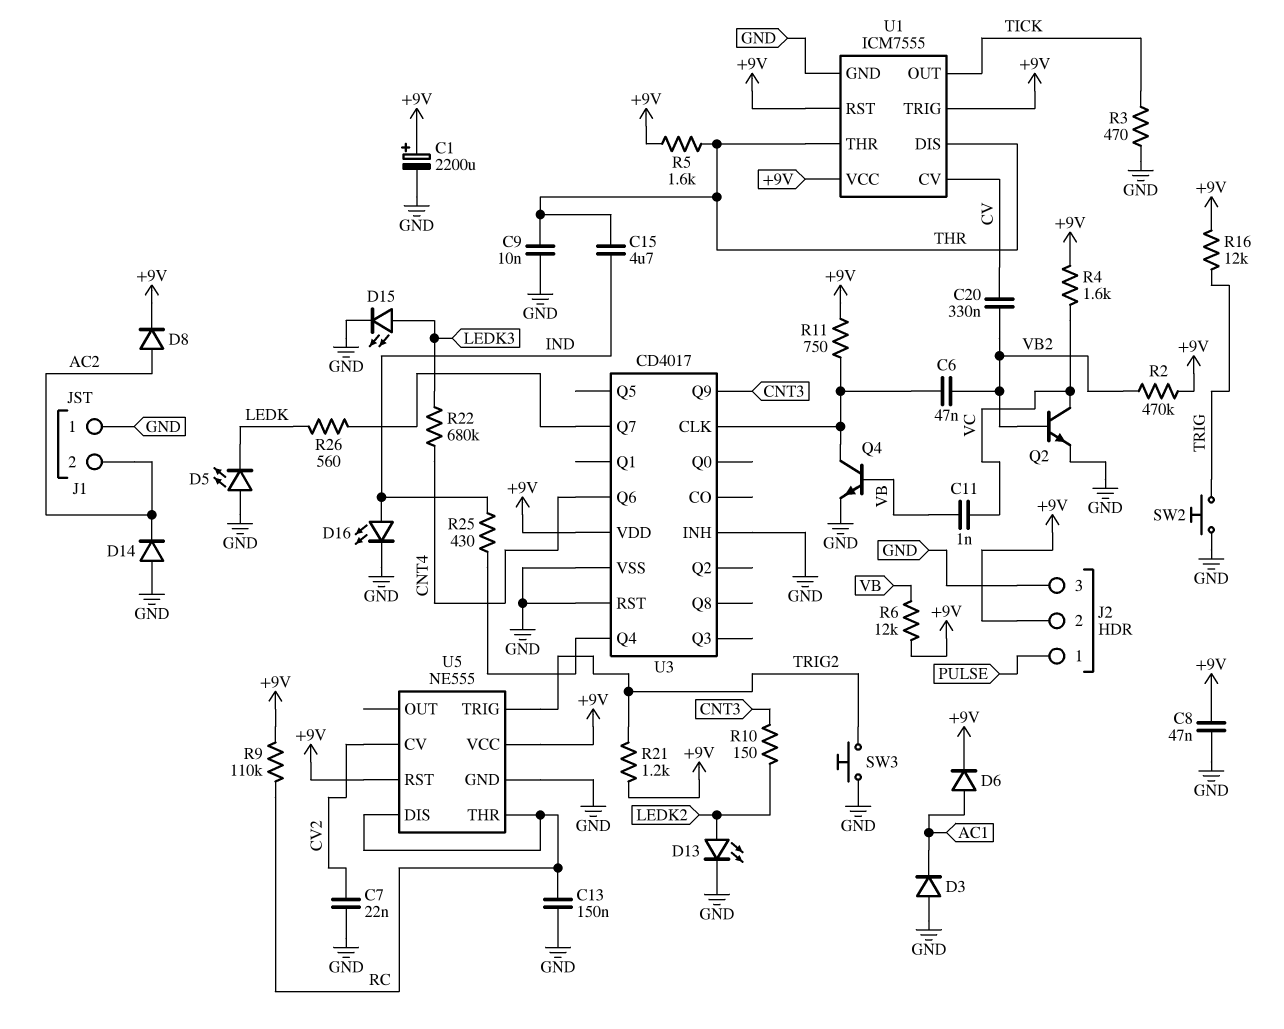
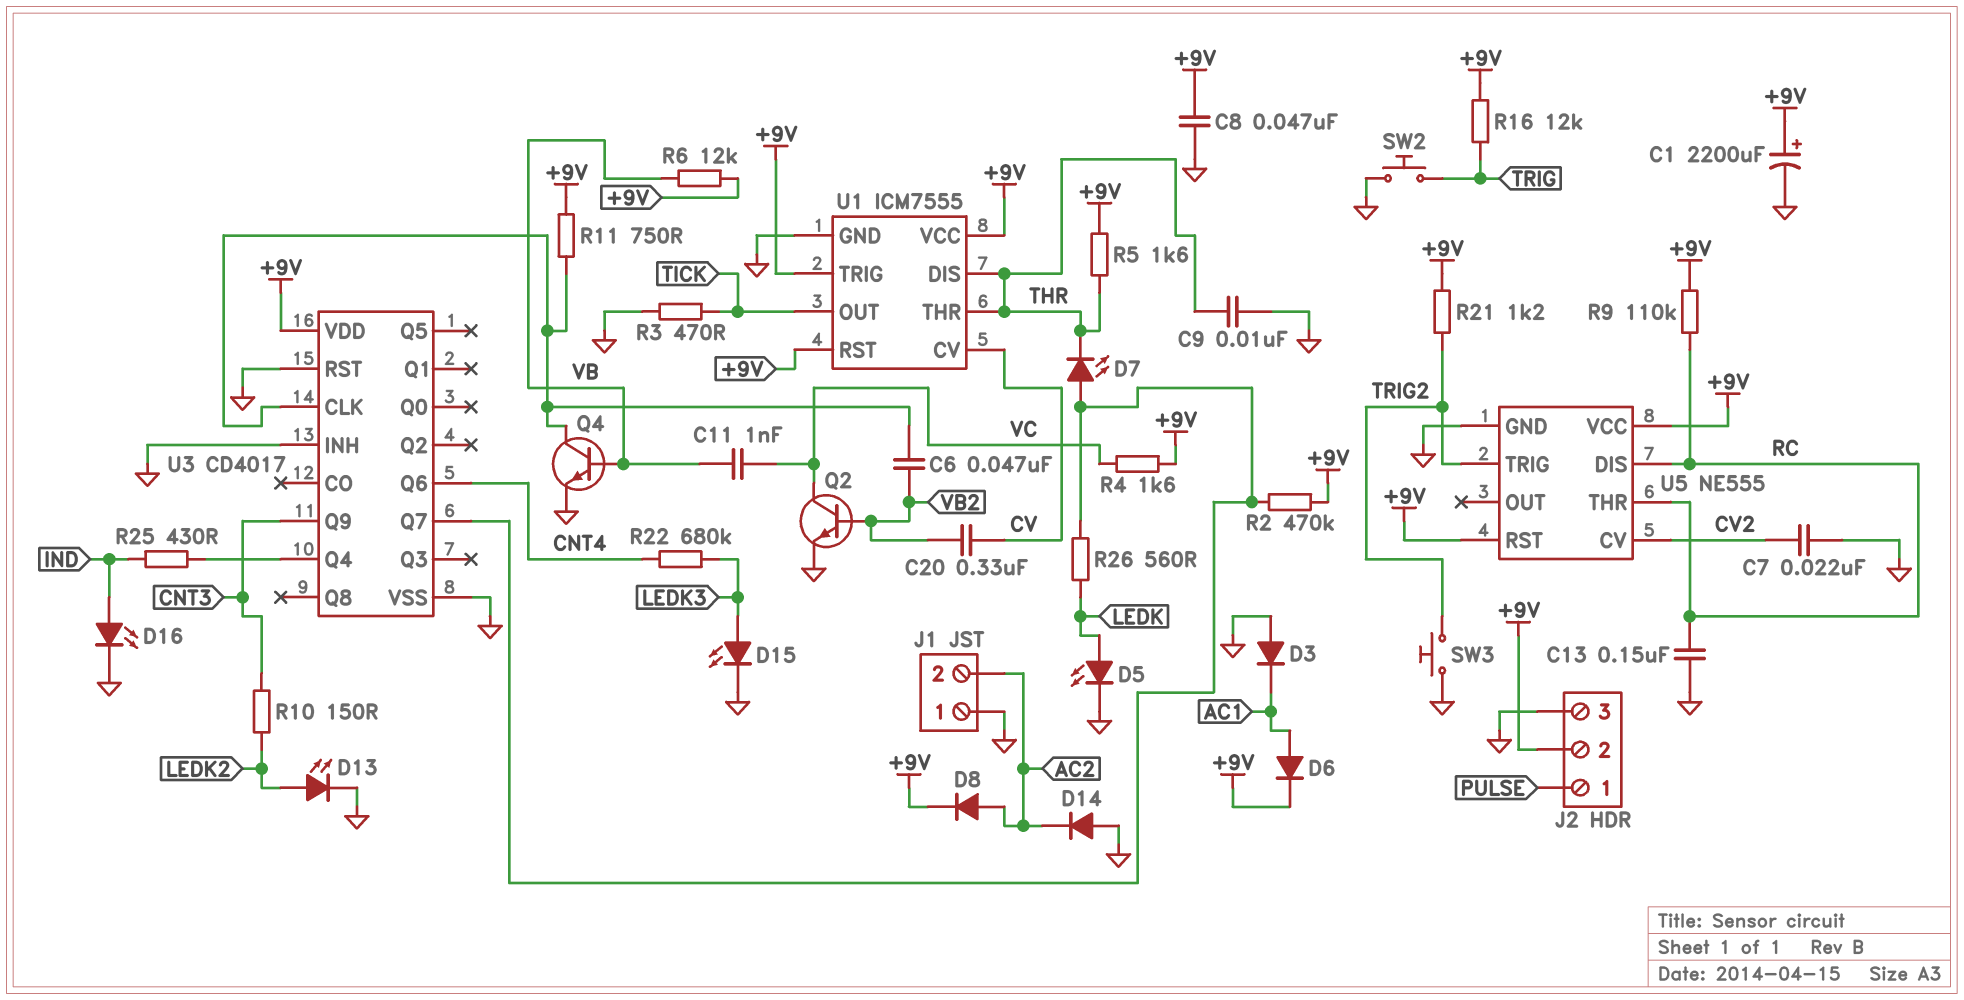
C15: 4.7uF (IND, THR) -> none
D5: LED (A GND, K LEDK) -> LED (A LEDK, K GND)
D7: none -> LED (A U3/Q7, K THR)
R2: 470k (+9V, VB2) -> 470k (+9V, U3/Q7)

